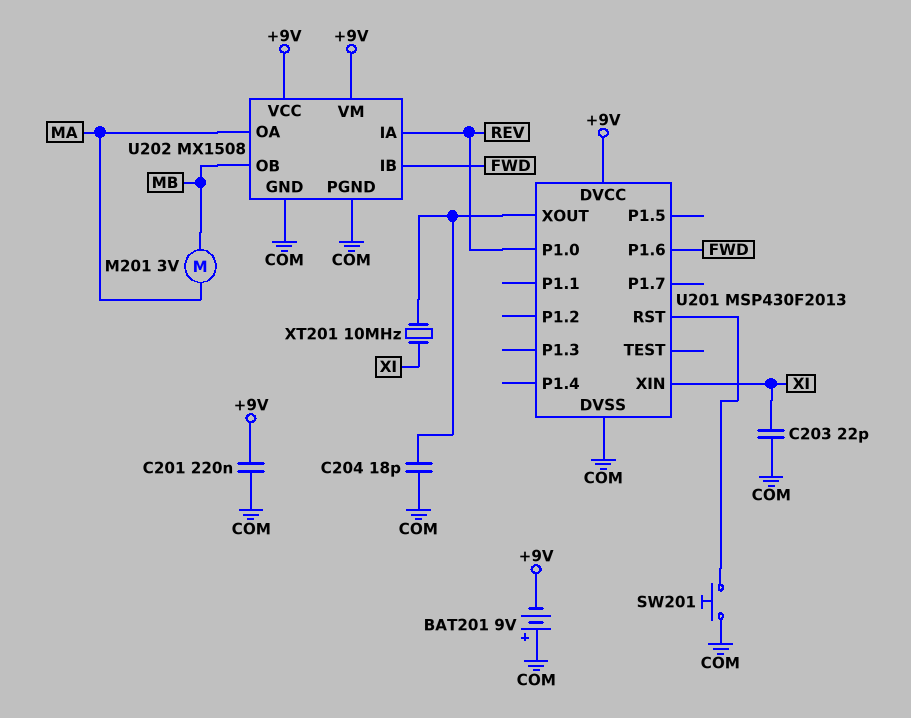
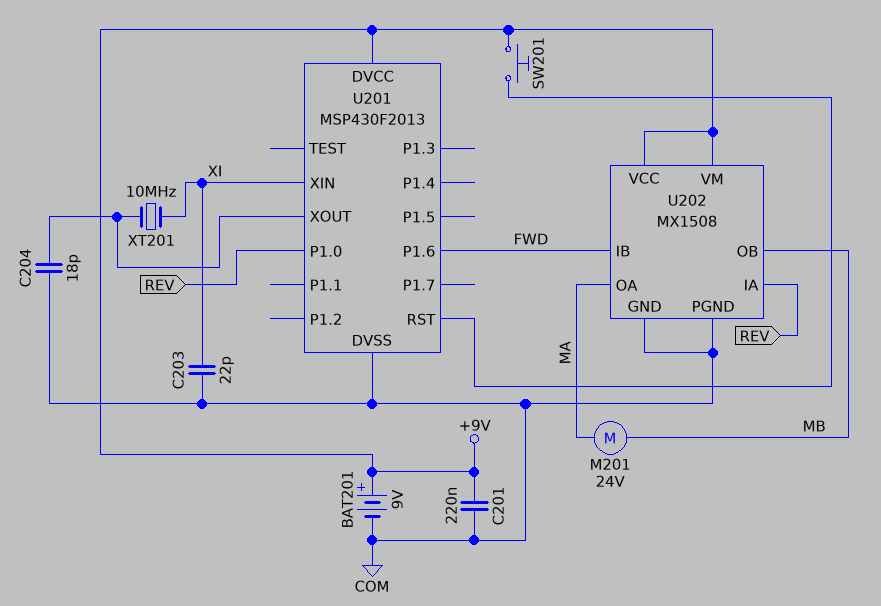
BAT201: 9V (plus COM, minus +9V) -> 9V (plus +9V, minus COM)
M201: motor 3V (MA, MB) -> motor 24V (MA, MB)
SW201: button (COM, U201/RST) -> button (+9V, U201/RST)

